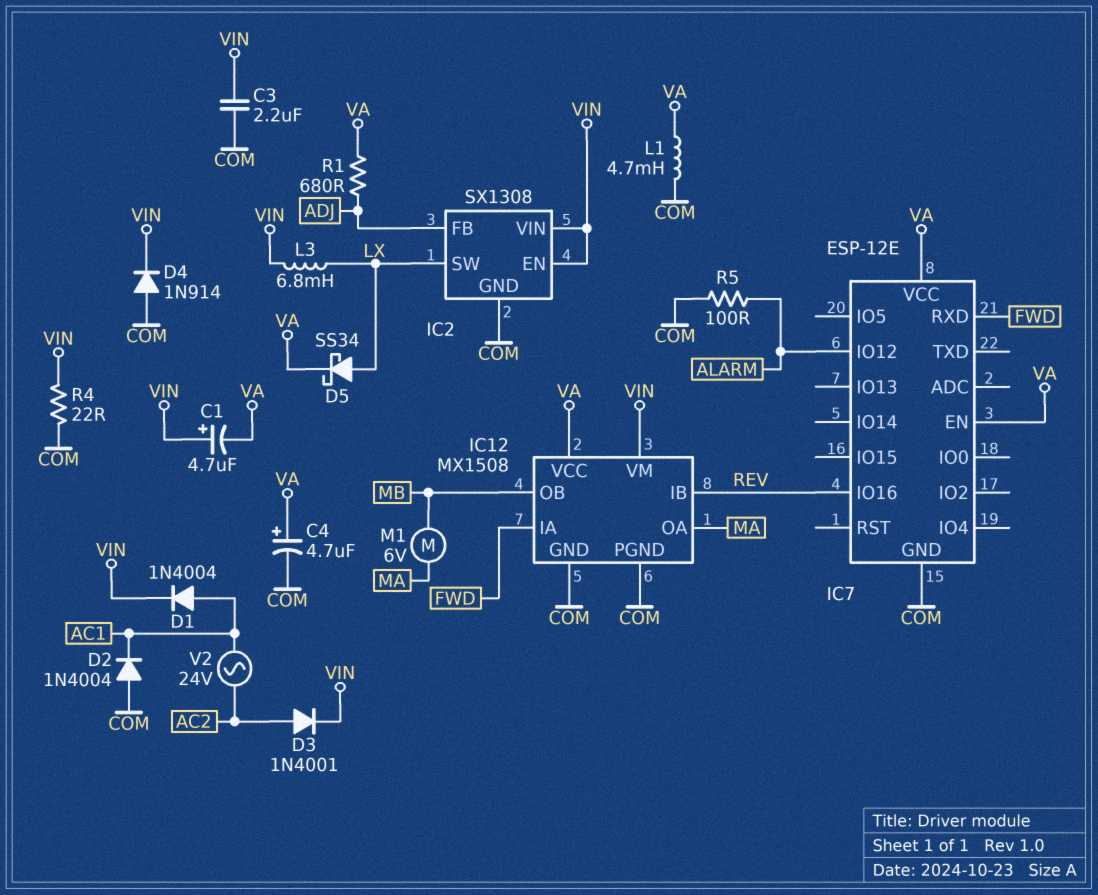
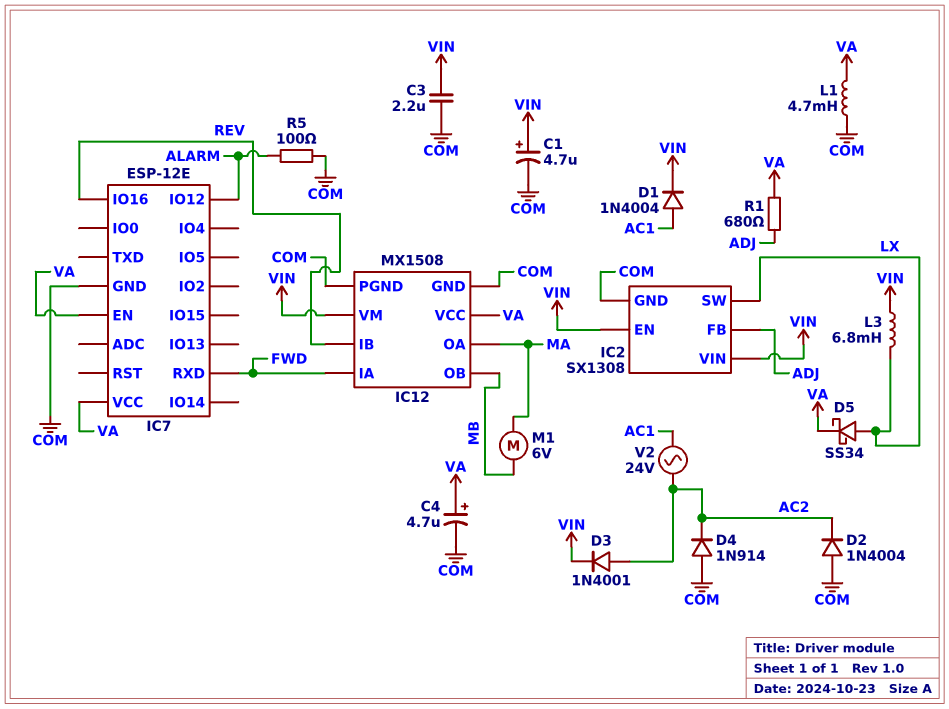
C1: 4.7uF (plus VIN, minus VA) -> 4.7uF (plus VIN, minus COM)
D2: diode 1N4004 (A COM, K AC1) -> diode 1N4004 (A COM, K AC2)
D4: diode 1N914 (A COM, K VIN) -> diode 1N914 (A COM, K AC2)
R4: 22 (COM, VIN) -> none

